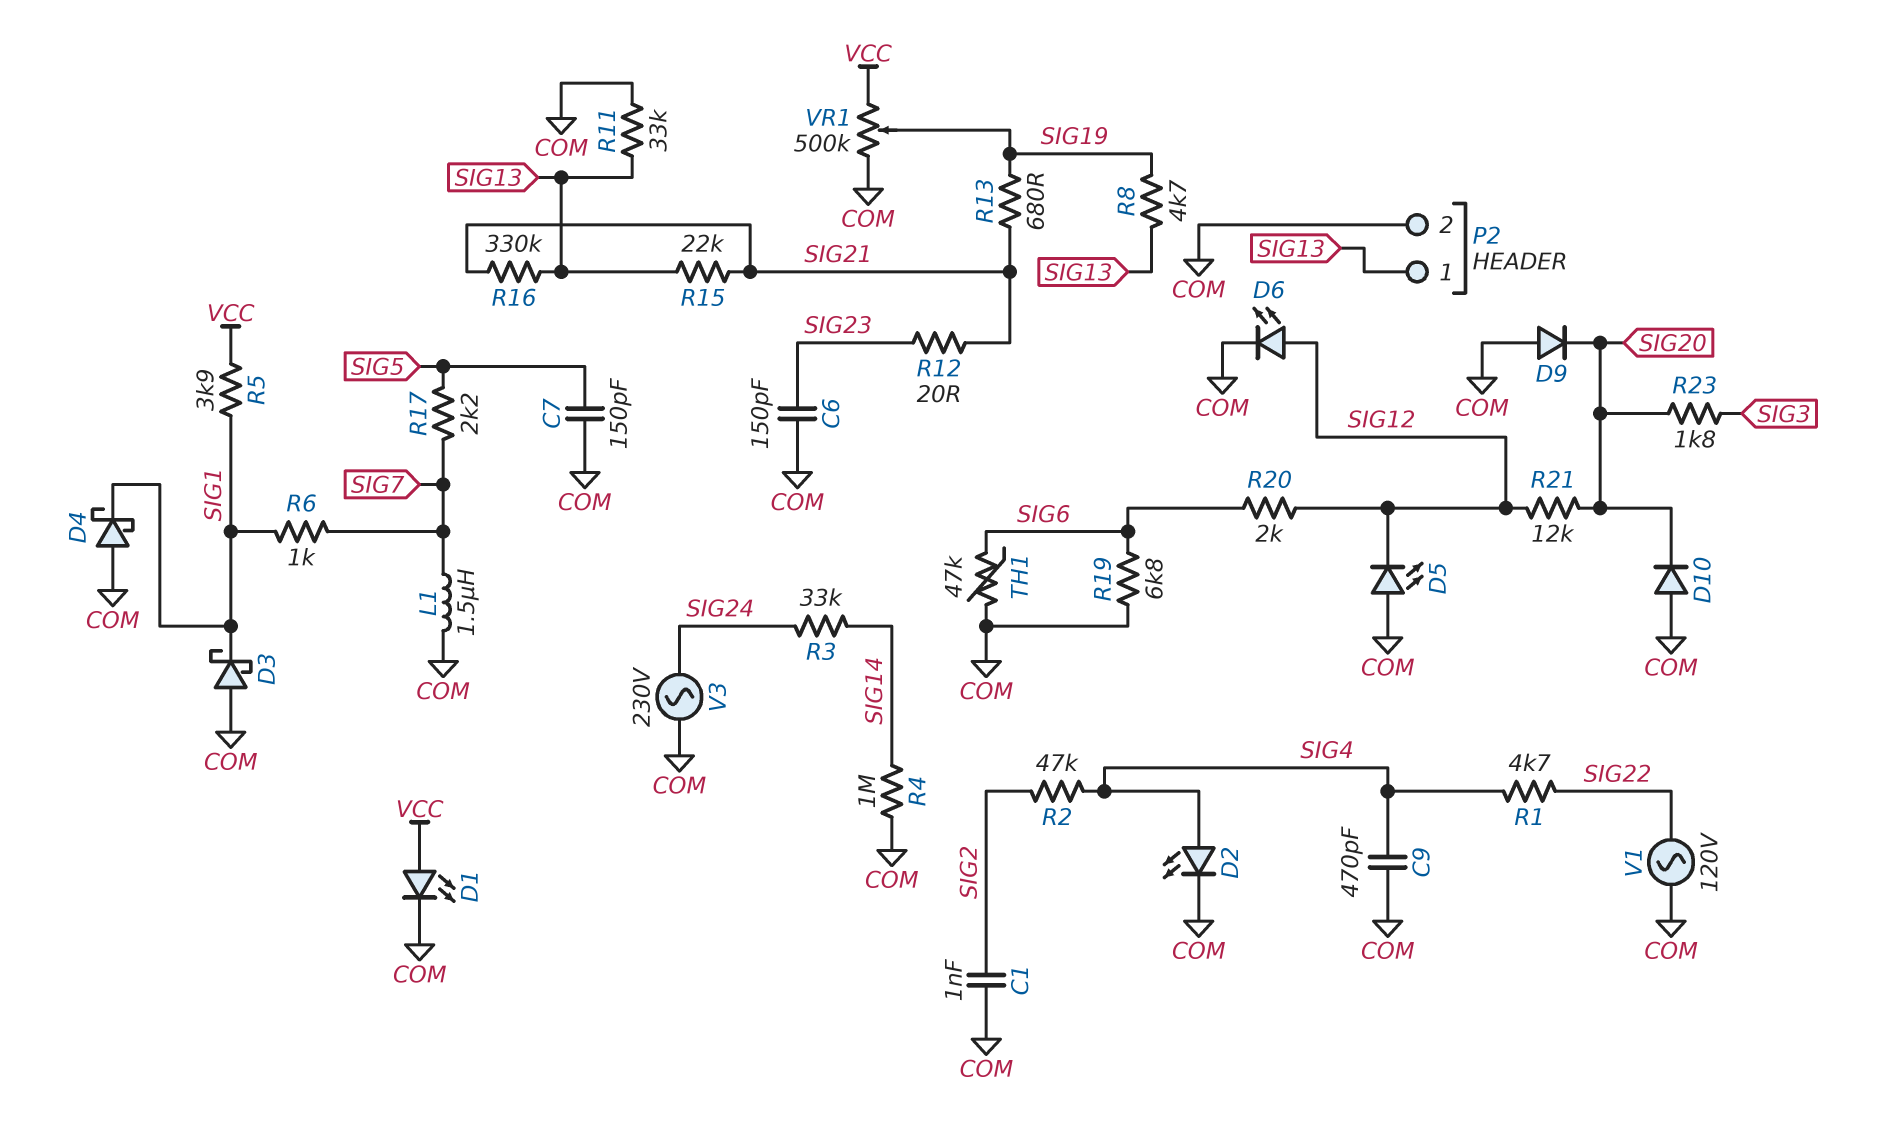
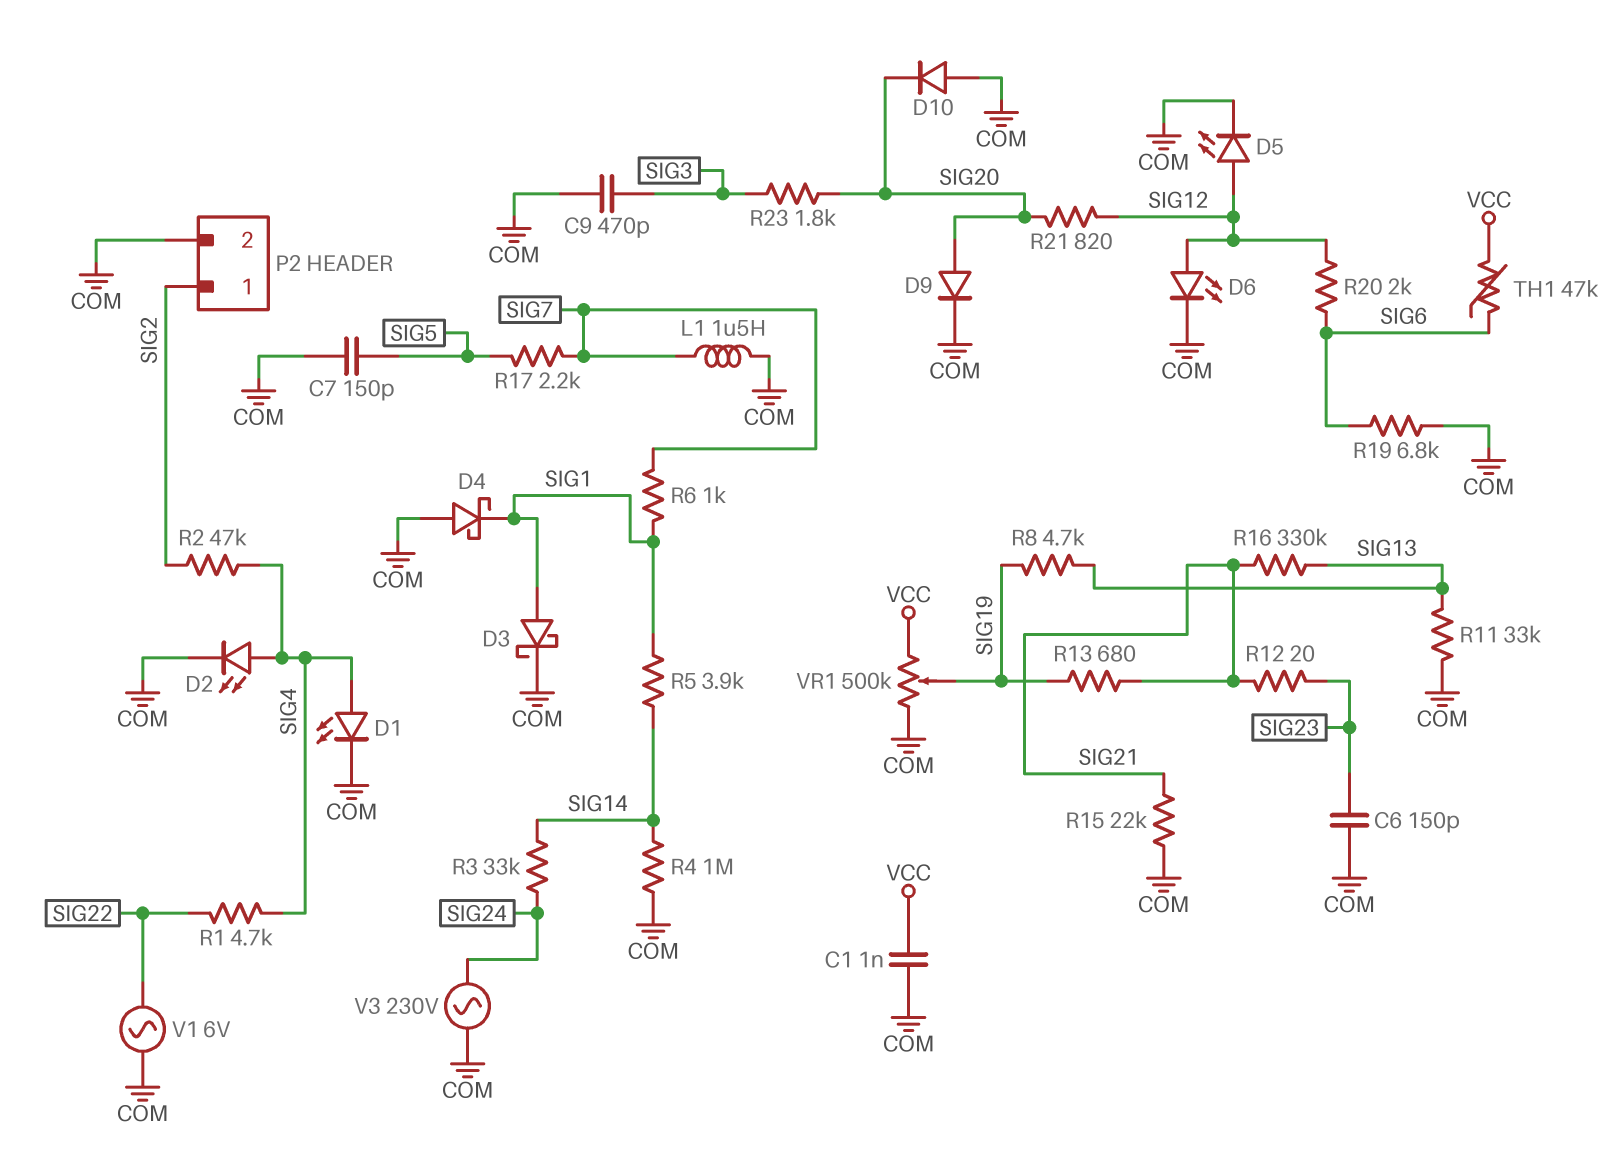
C1: 1nF (COM, SIG2) -> 1nF (COM, VCC)
C9: 470pF (COM, SIG4) -> 470pF (COM, SIG3)
D1: LED (A VCC, K COM) -> LED (A SIG4, K COM)
D3: schottky (A COM, K SIG1) -> schottky (A SIG1, K COM)
D5: LED (A COM, K SIG12) -> LED (A SIG12, K COM)
D9: diode (A COM, K SIG20) -> diode (A SIG20, K COM)
P2 pin 1: SIG13 -> SIG2
R5: 3.9k (SIG1, VCC) -> 3.9k (SIG1, SIG14)
R15: 22k (SIG13, SIG21) -> 22k (COM, SIG21)
R21: 12k (SIG12, SIG20) -> 820 (SIG12, SIG20)
TH1: 47k (COM, SIG6) -> 47k (SIG6, VCC)
V1: AC 120V (COM, SIG22) -> AC 6V (COM, SIG22)

